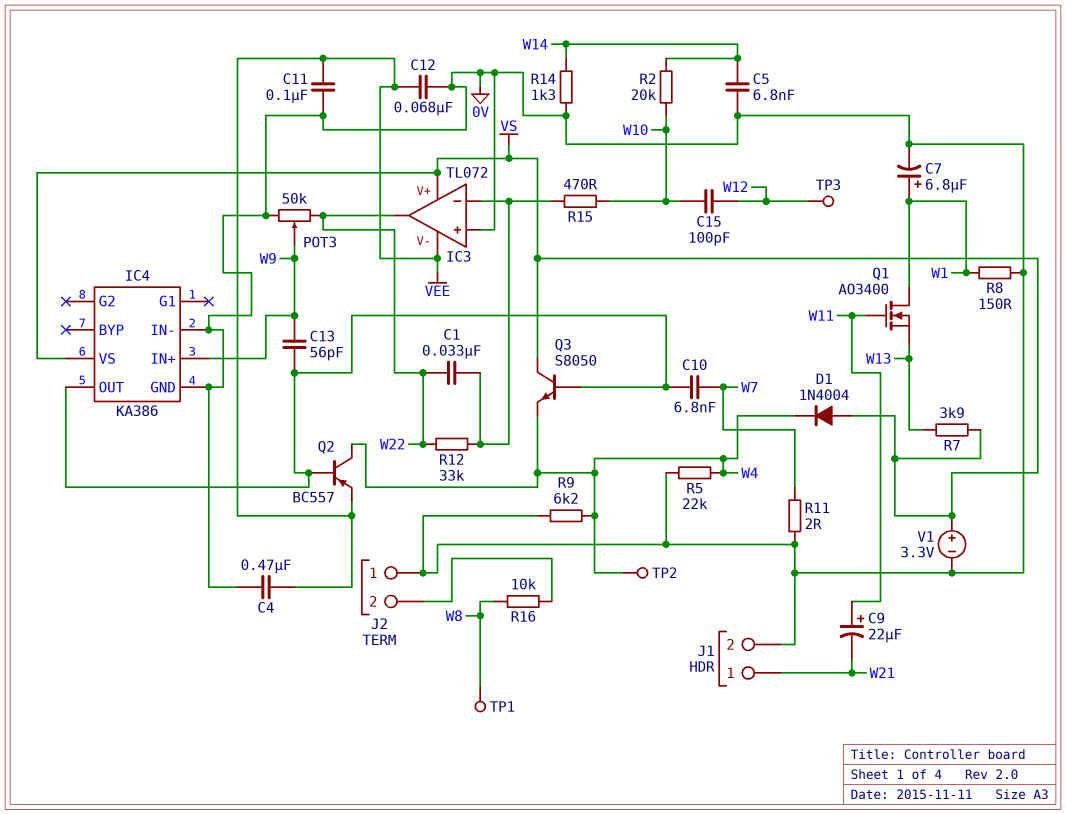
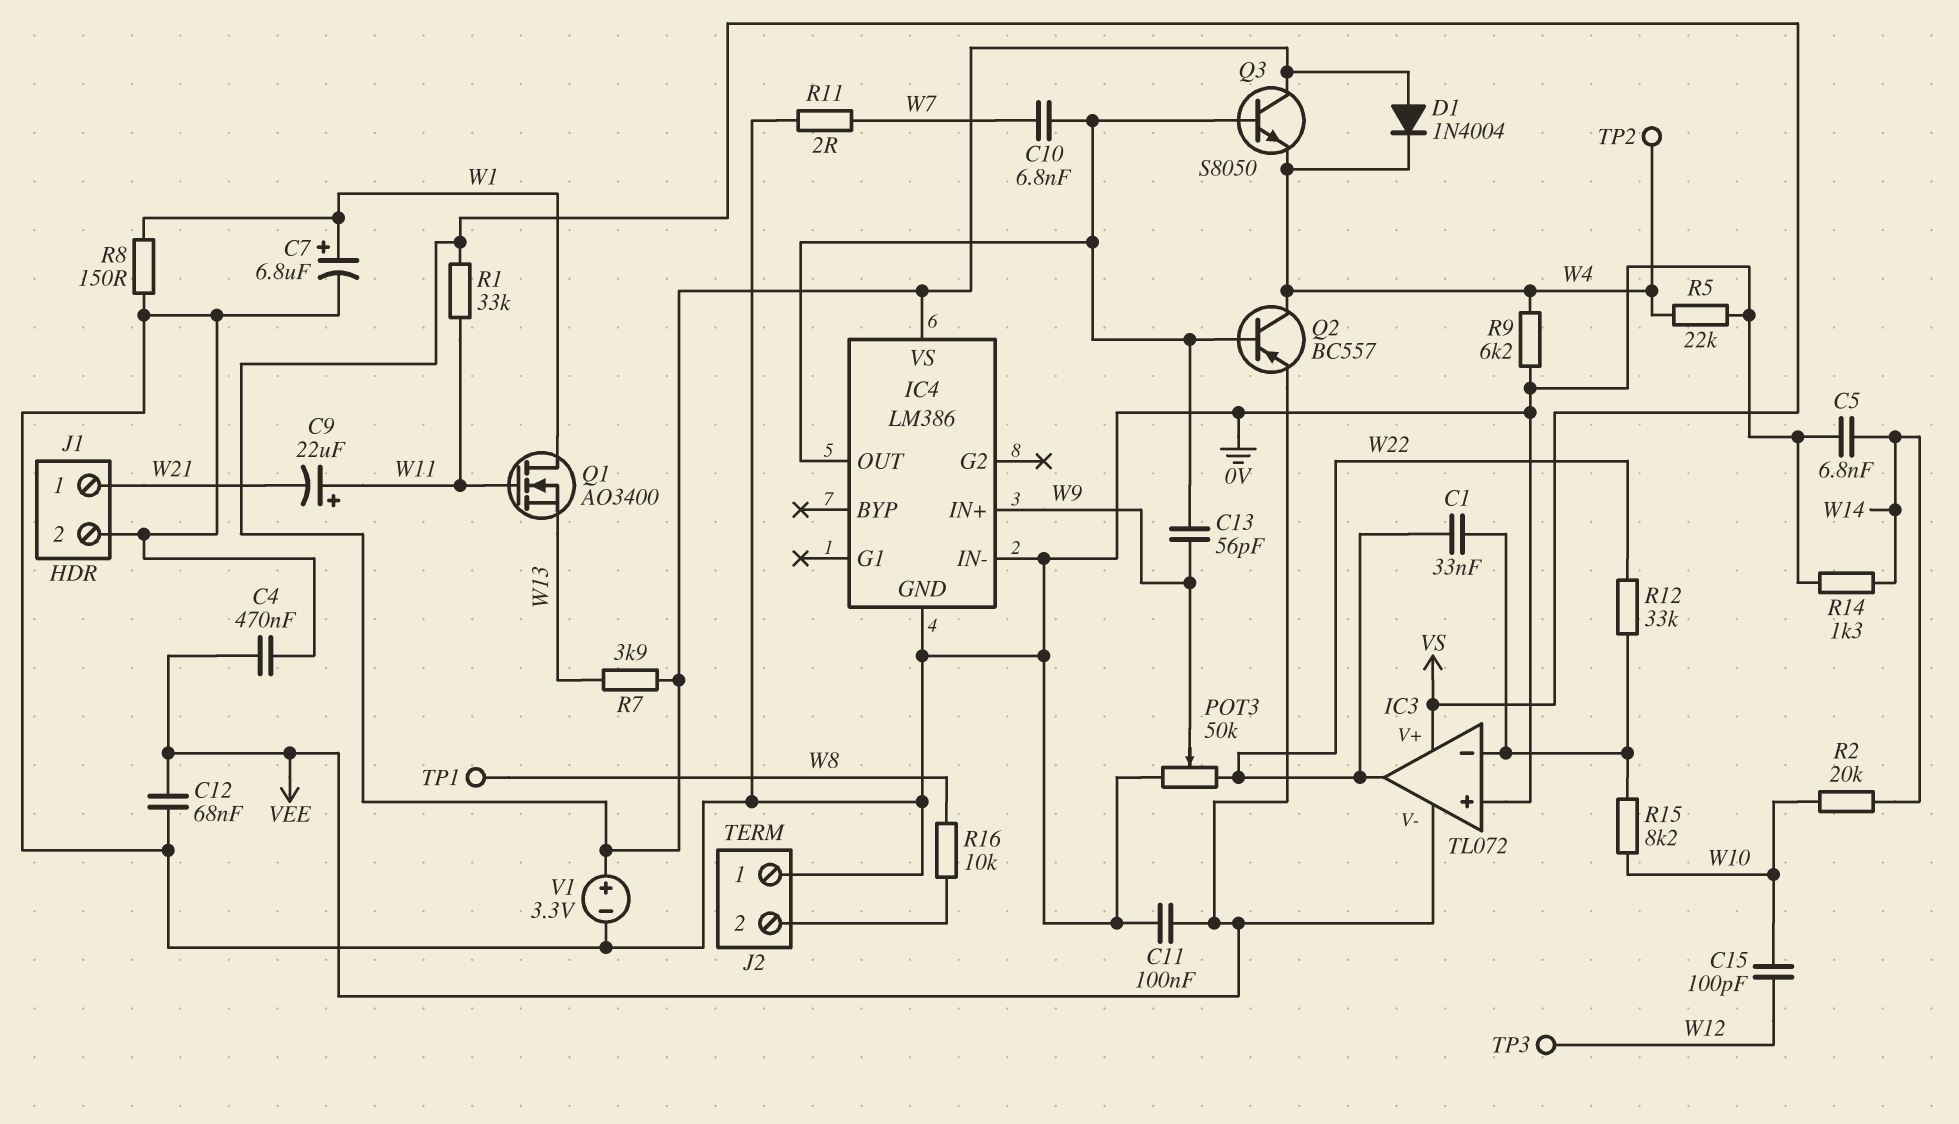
IC4: KA386 -> LM386
R1: none -> 33k (VS, W11)
R15: 470 (IC3/in-, W10) -> 8.2k (IC3/in-, W10)

